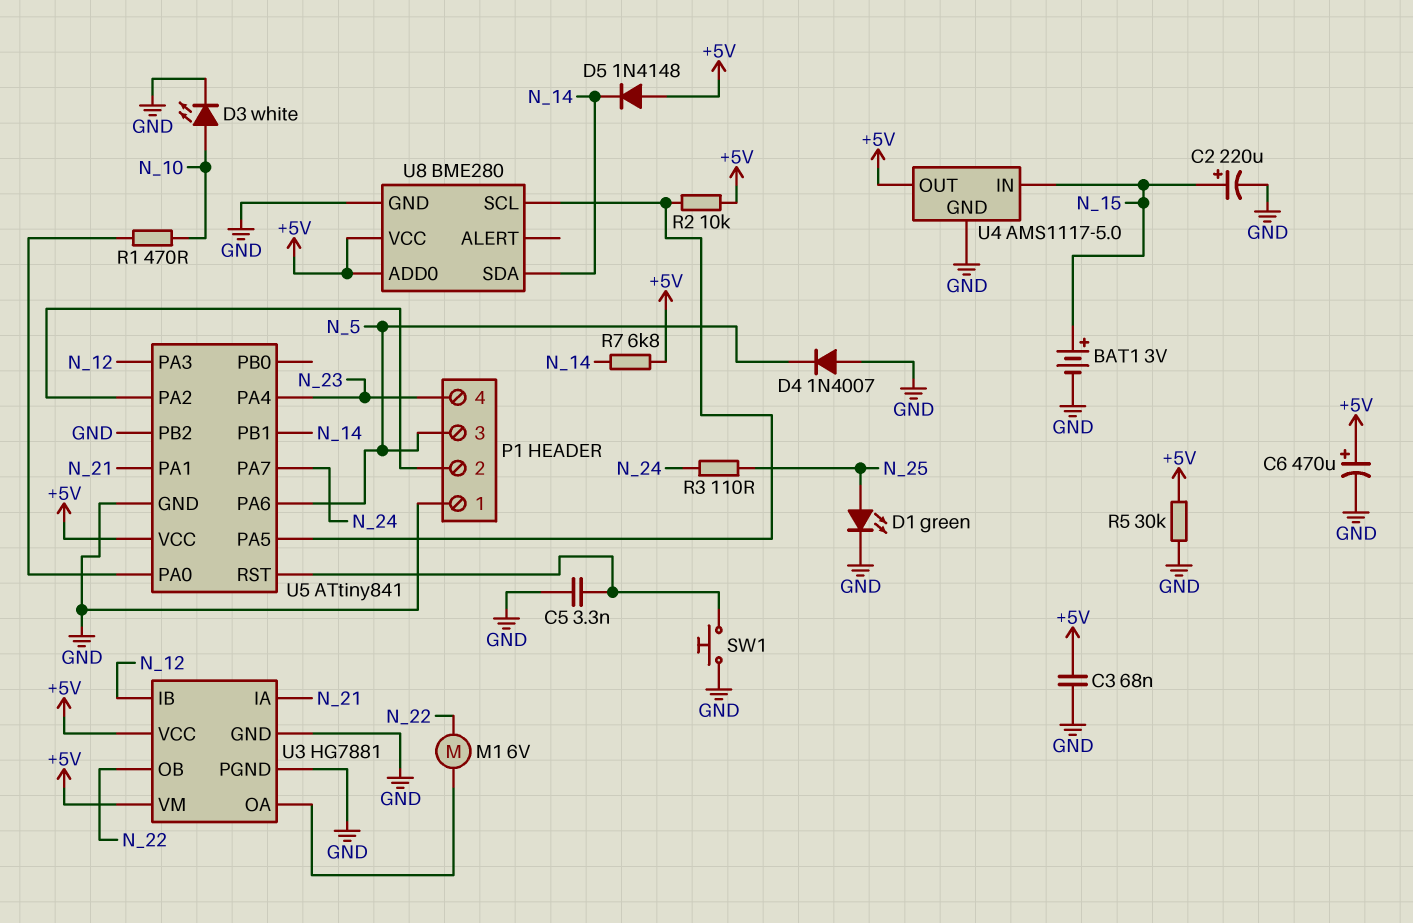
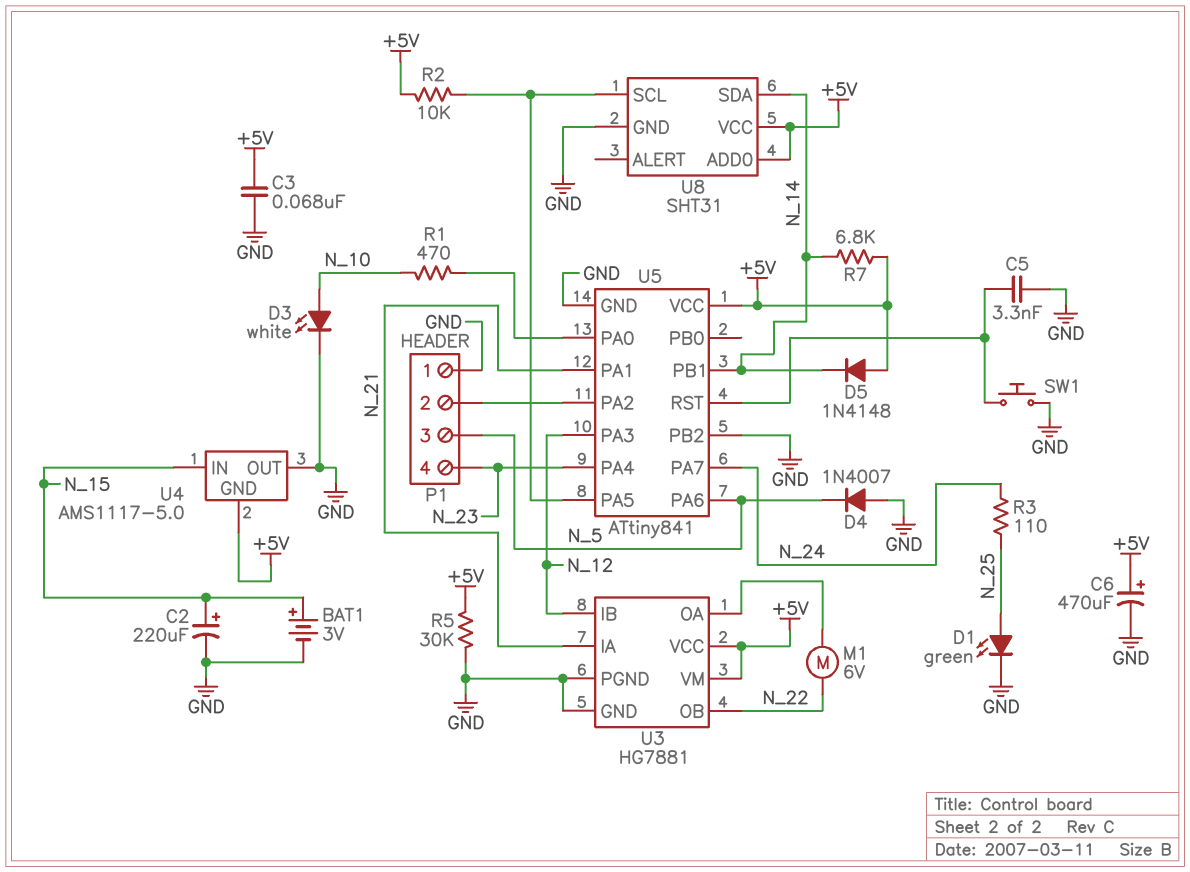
U4 pin GND: GND -> +5V
U4 pin OUT: +5V -> GND
U8: BME280 -> SHT31

